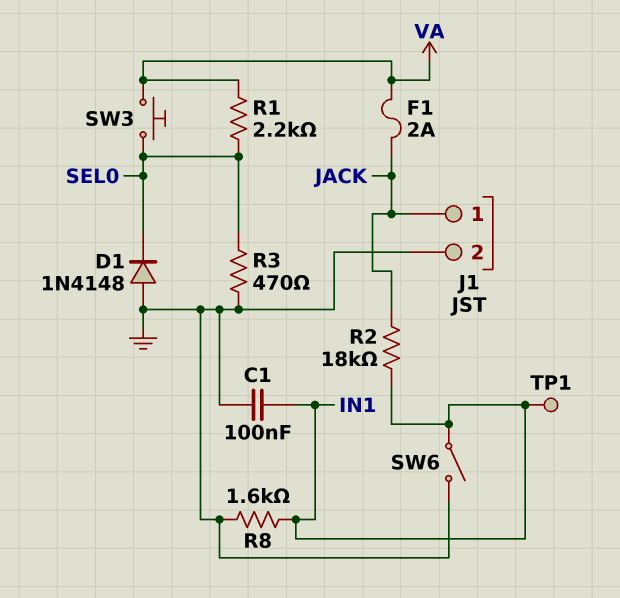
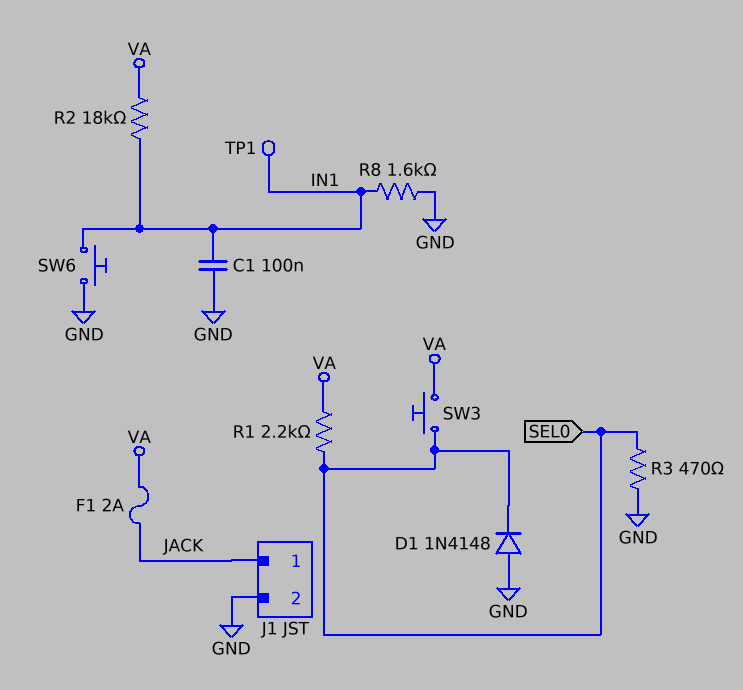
R2: 18k (IN1, JACK) -> 18k (IN1, VA)
SW6: switch (GND, IN1) -> button (GND, IN1)

